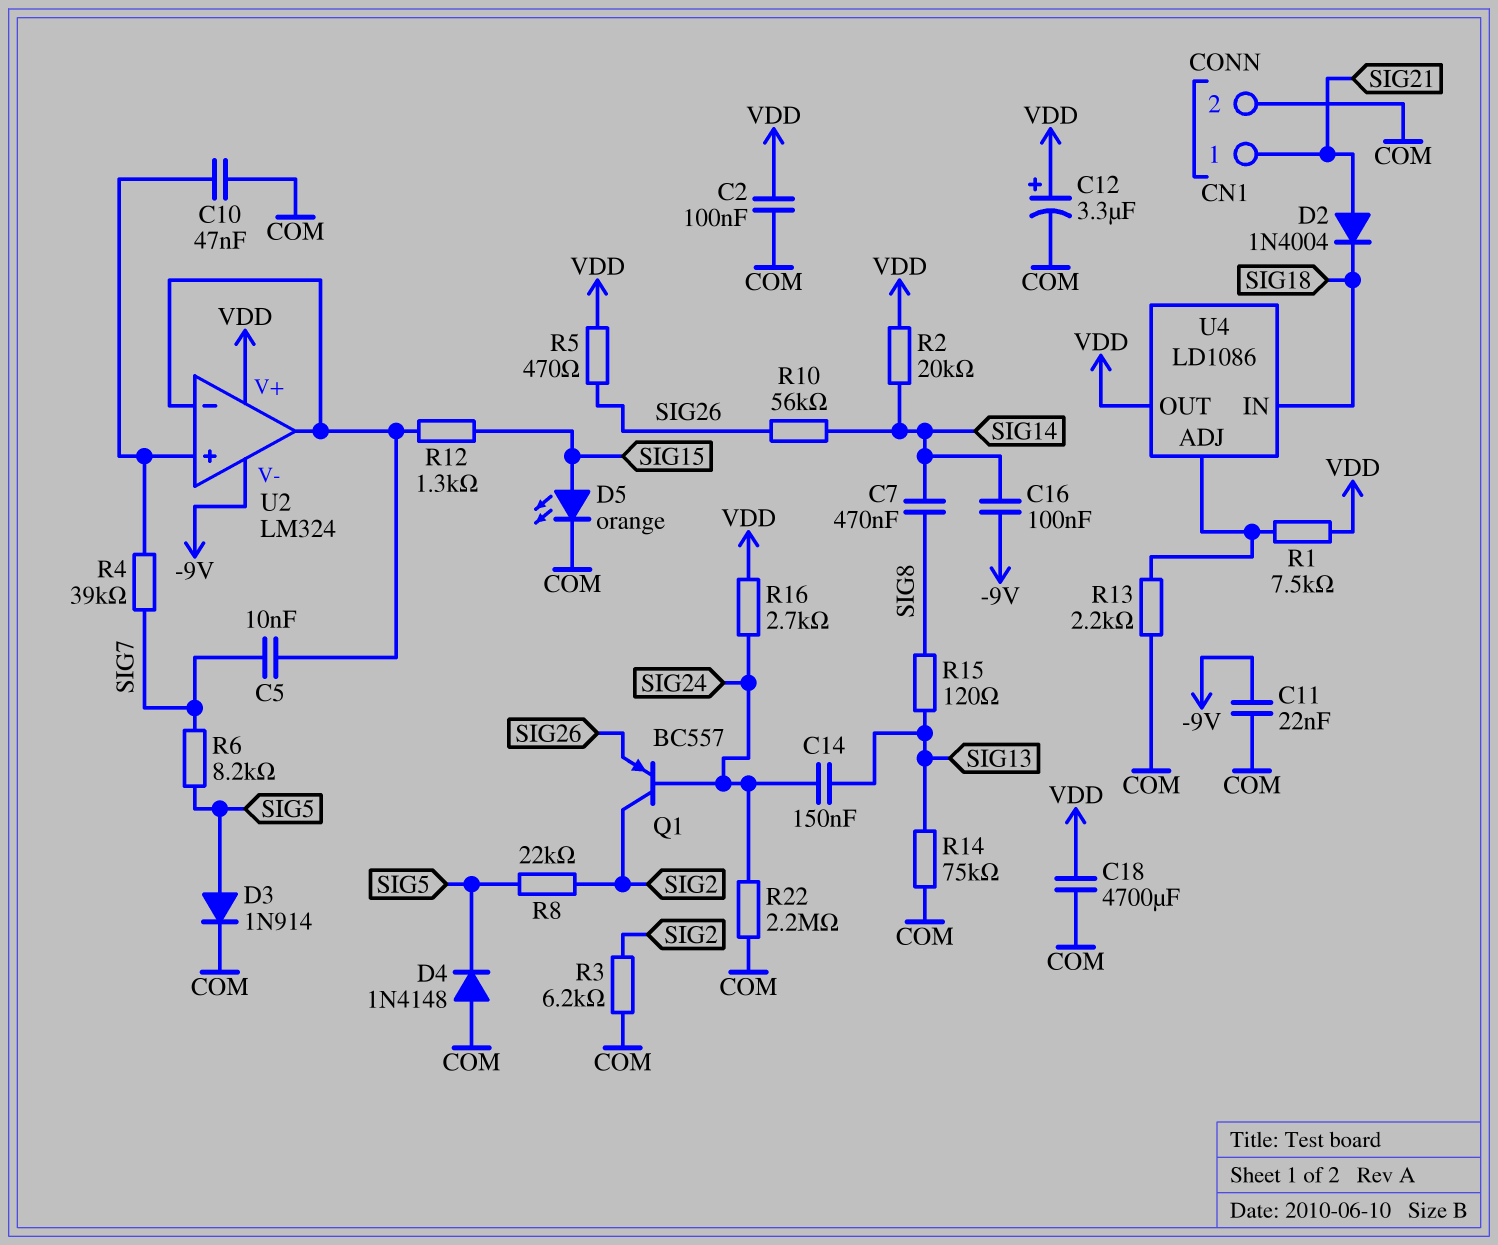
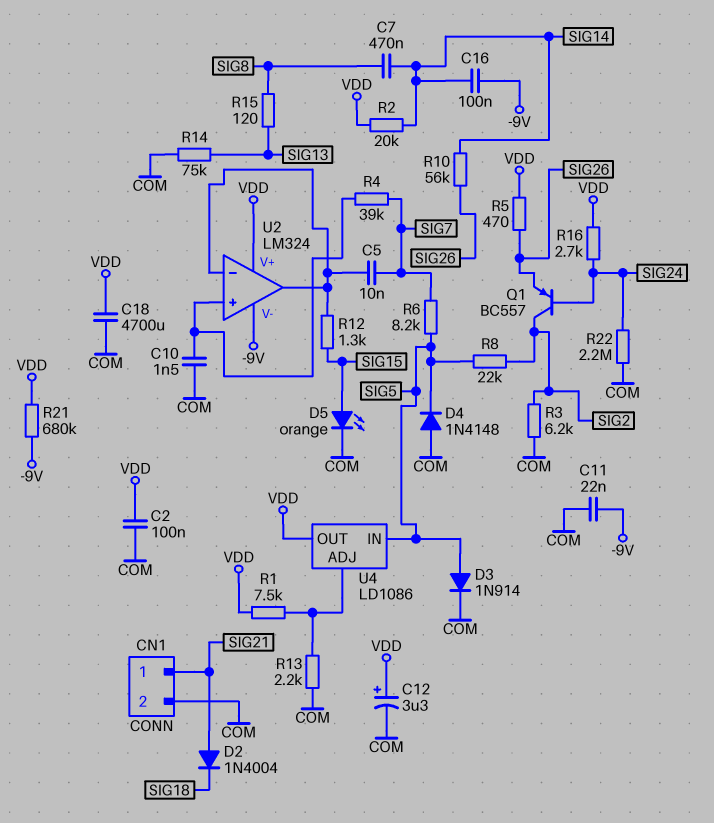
C10: 47nF (COM, U2/in+) -> 1.5nF (COM, U2/in+)
C14: 150nF (SIG13, SIG24) -> none
R21: none -> 680k (-9V, VDD)
U4 pin IN: SIG18 -> SIG5

